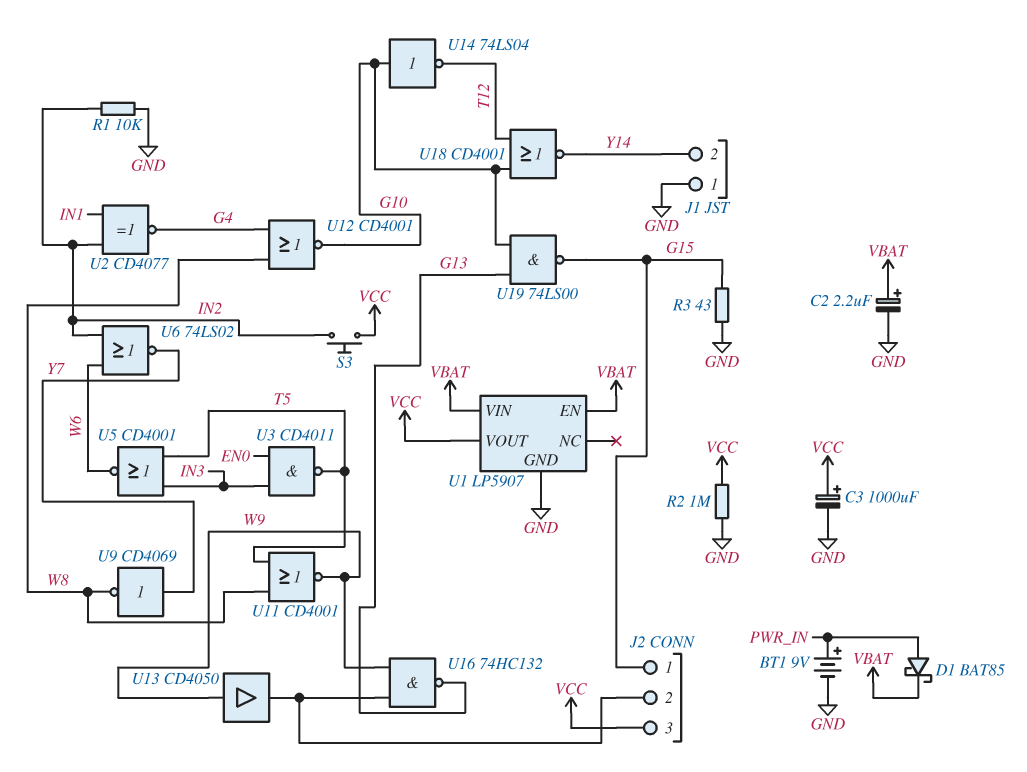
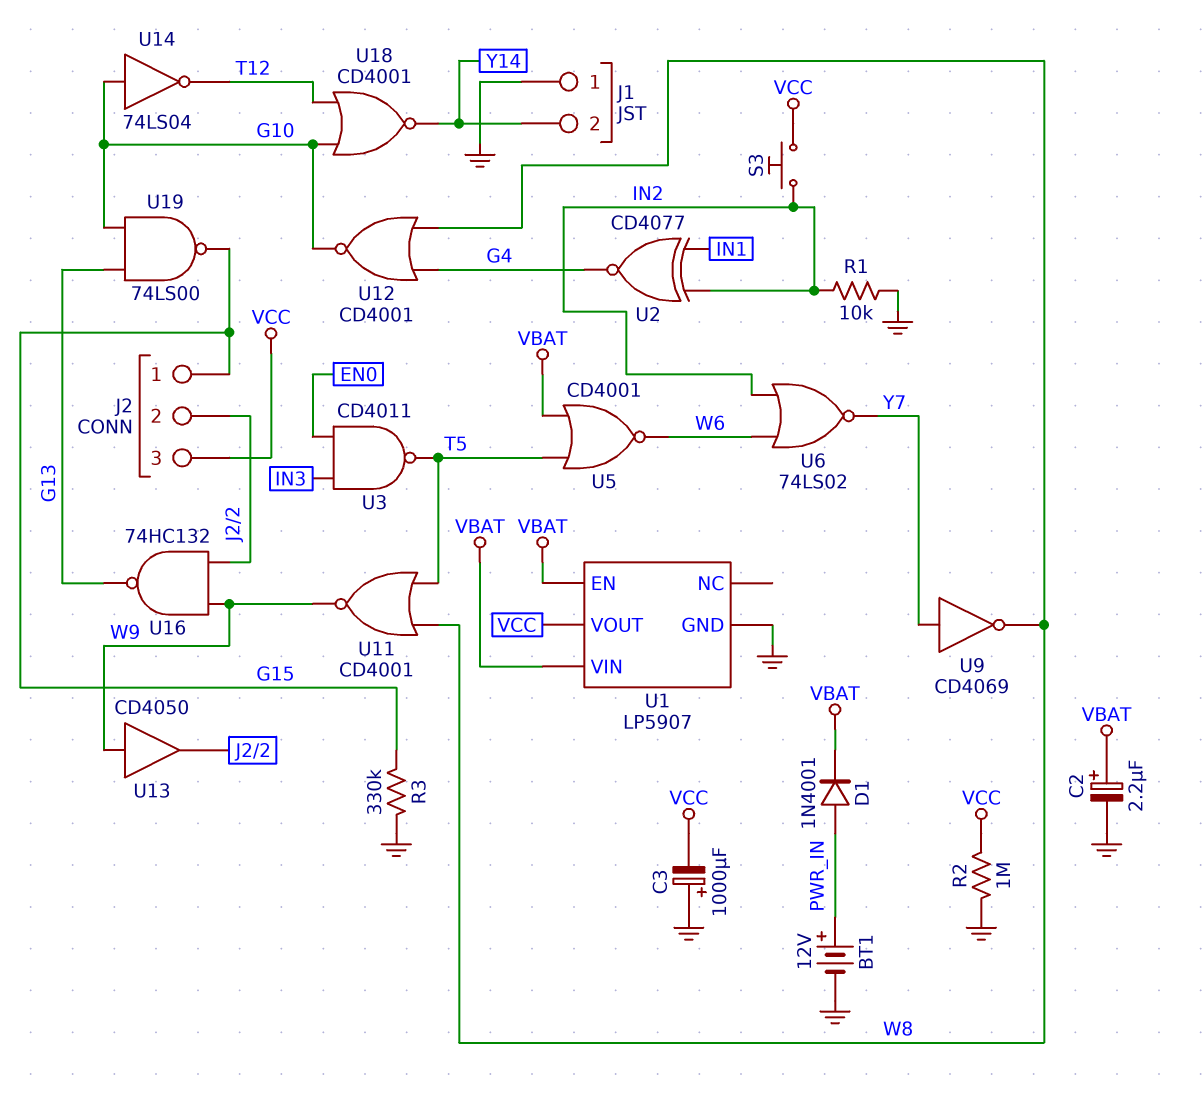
BT1: 9V (plus PWR_IN, minus GND) -> 12V (plus PWR_IN, minus GND)
C3: 1000uF (plus VCC, minus GND) -> 1000uF (plus GND, minus VCC)
D1: schottky BAT85 (A PWR_IN, K VBAT) -> diode 1N4001 (A PWR_IN, K VBAT)
R3: 43 (G15, GND) -> 330k (G15, GND)
U5: NOR CD4001 (in IN3, in T5, out W6) -> NOR CD4001 (in T5, in VBAT, out W6)

